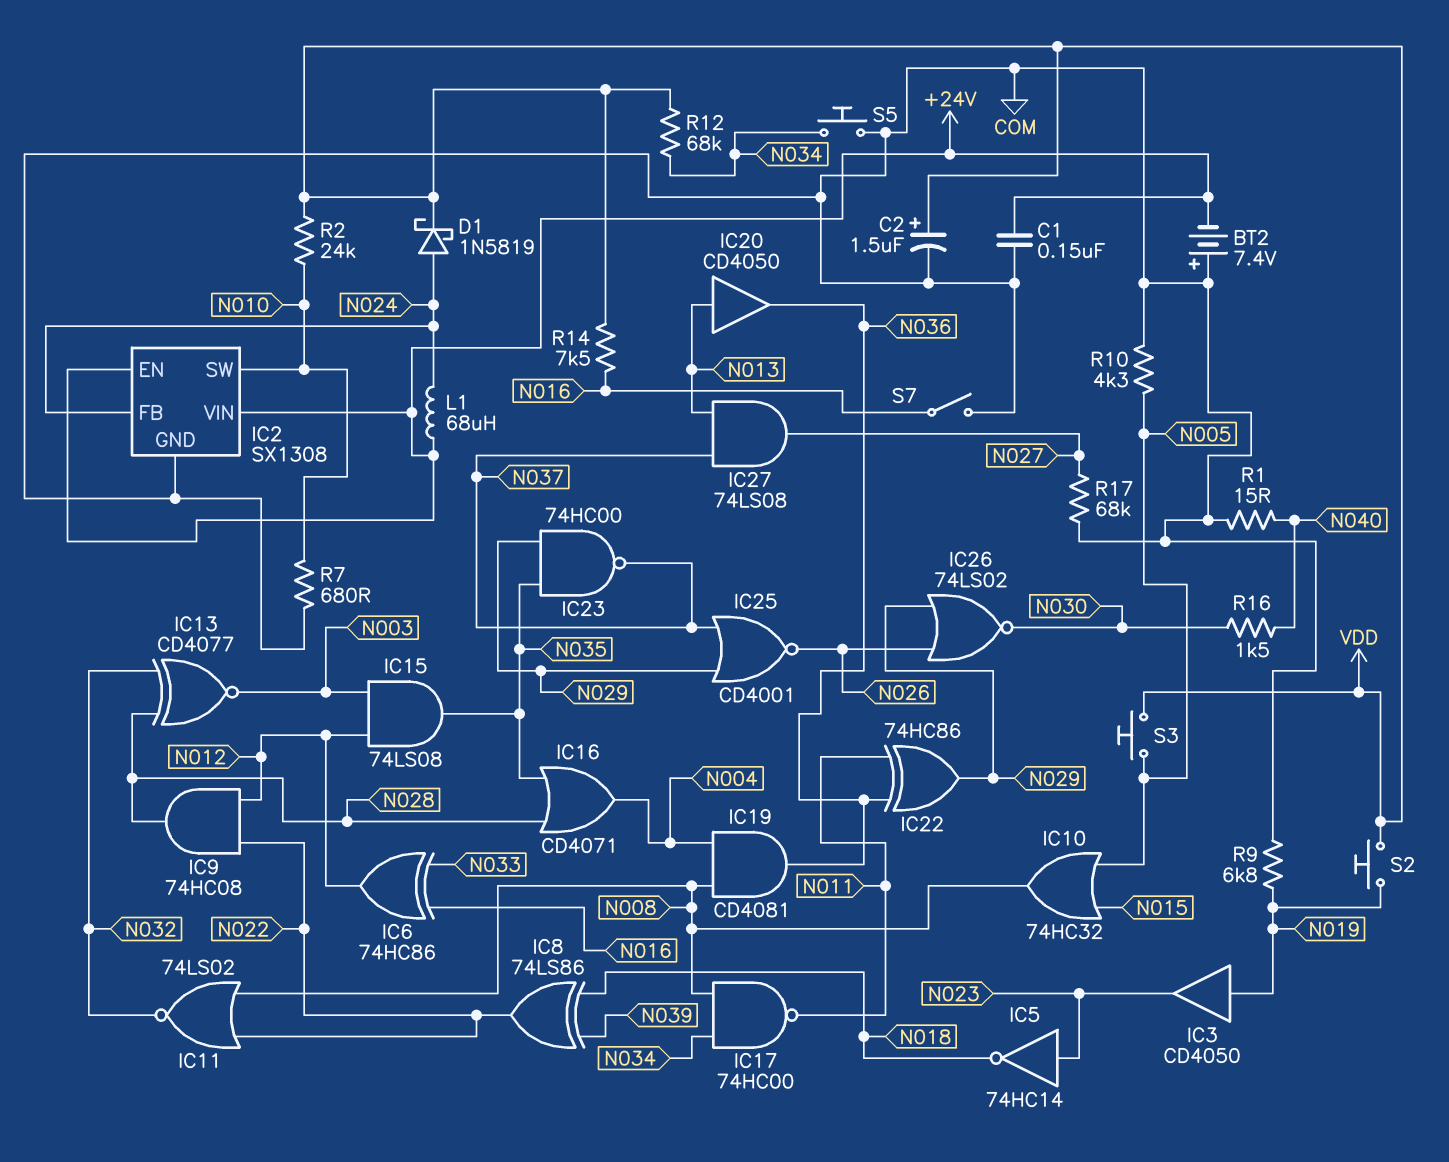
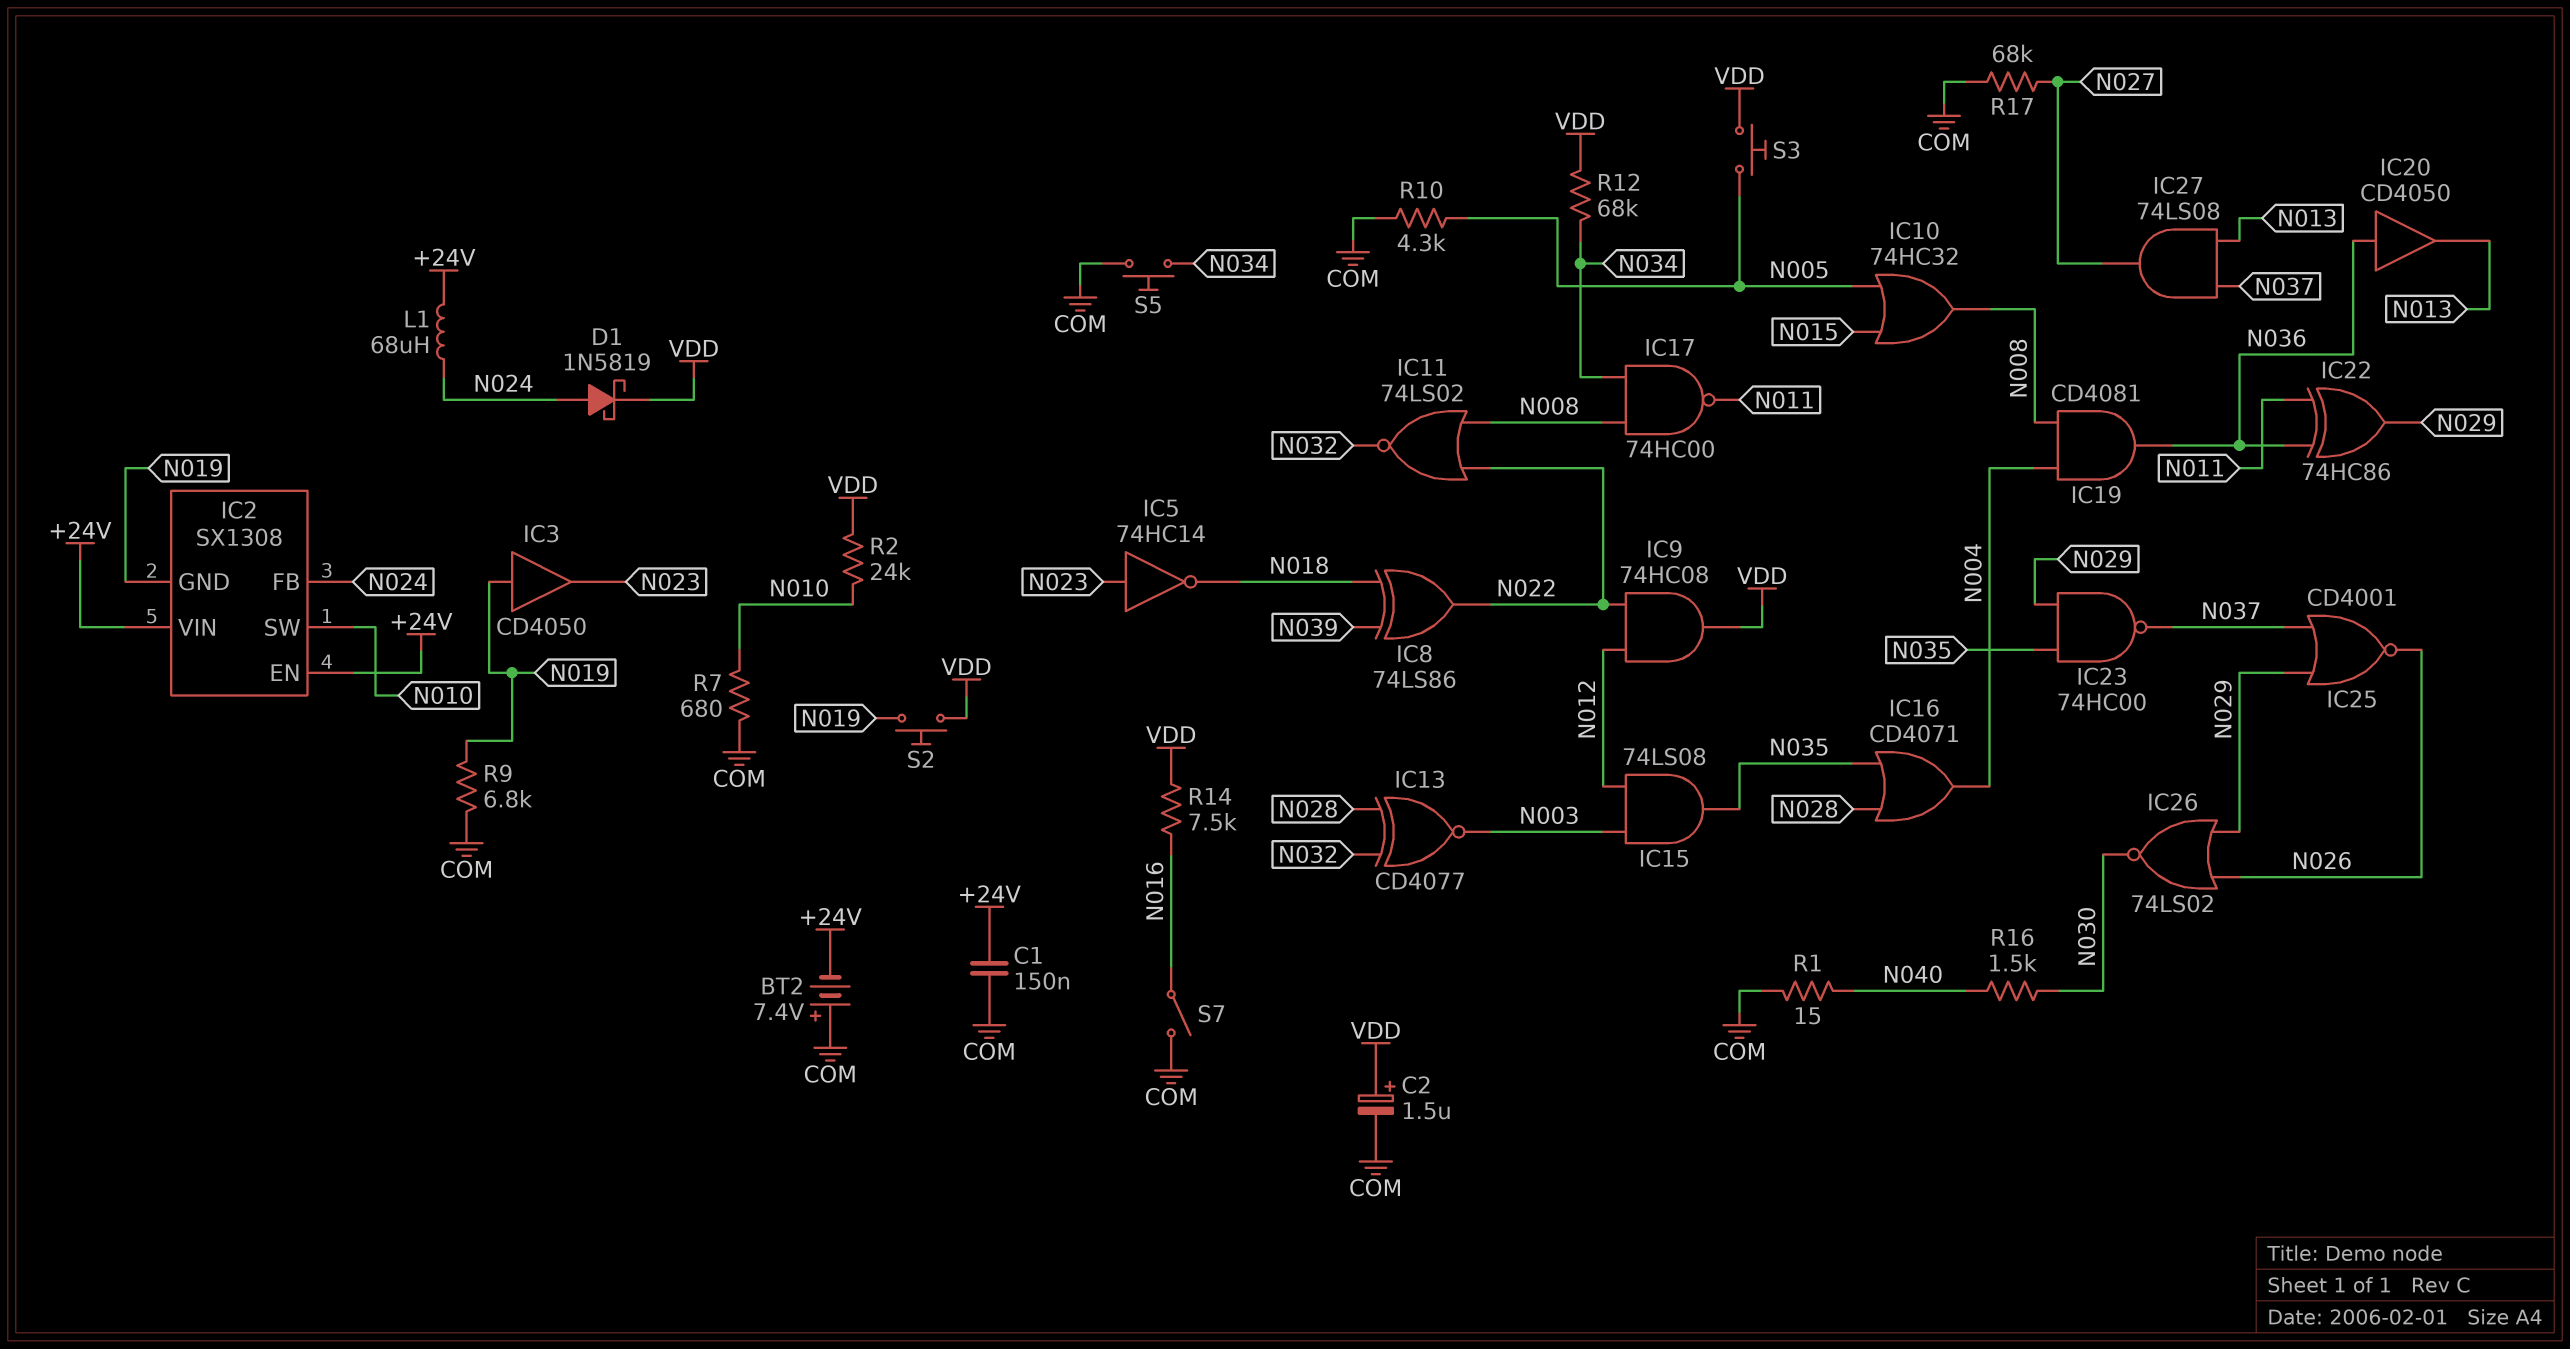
IC2 pin GND: COM -> N019
IC6: XOR 74HC86 (in N016, in N033, out N012) -> none
IC9: AND 74HC08 (in N012, in N022, out N028) -> AND 74HC08 (in N012, in N022, out VDD)
IC20: buffer CD4050 (in N013, out N036) -> buffer CD4050 (in N036, out N013)

